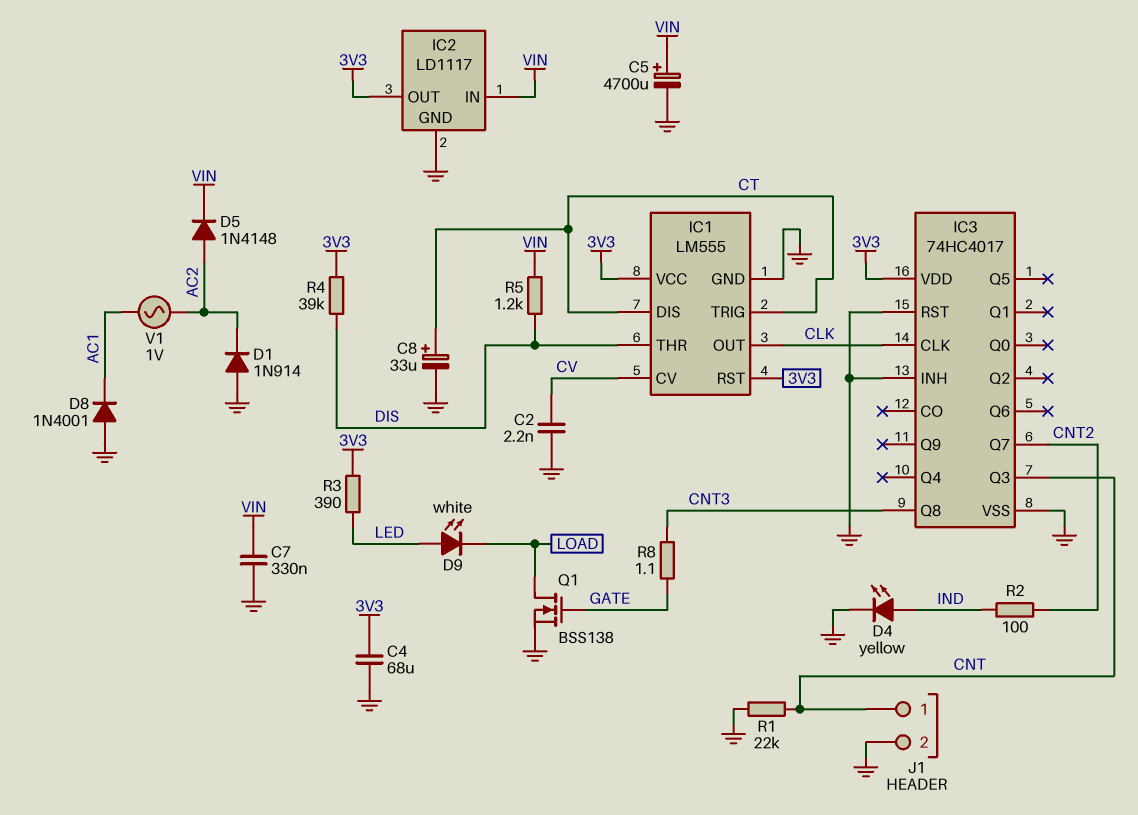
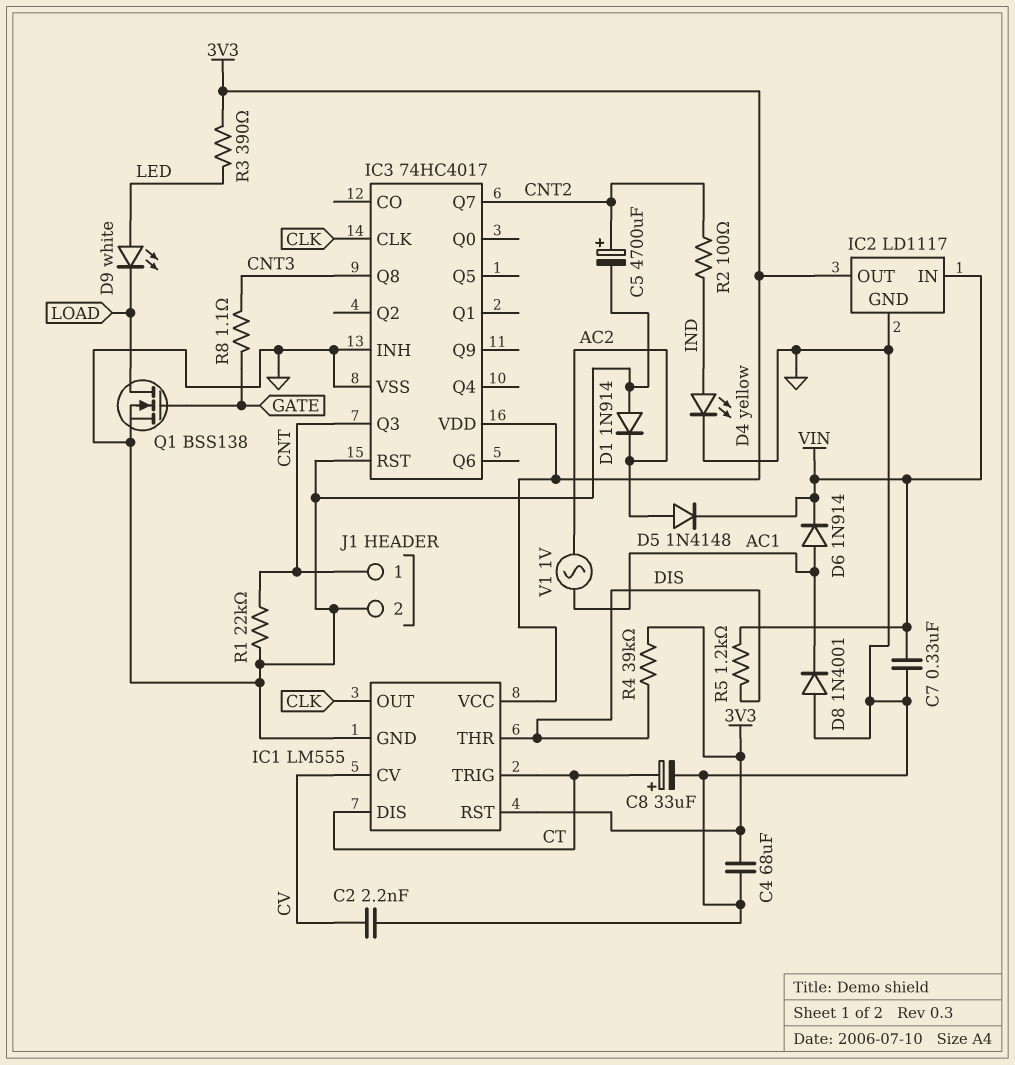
C5: 4700uF (plus VIN, minus GND) -> 4700uF (plus CNT2, minus GND)
D6: none -> diode 1N914 (A AC1, K VIN)

